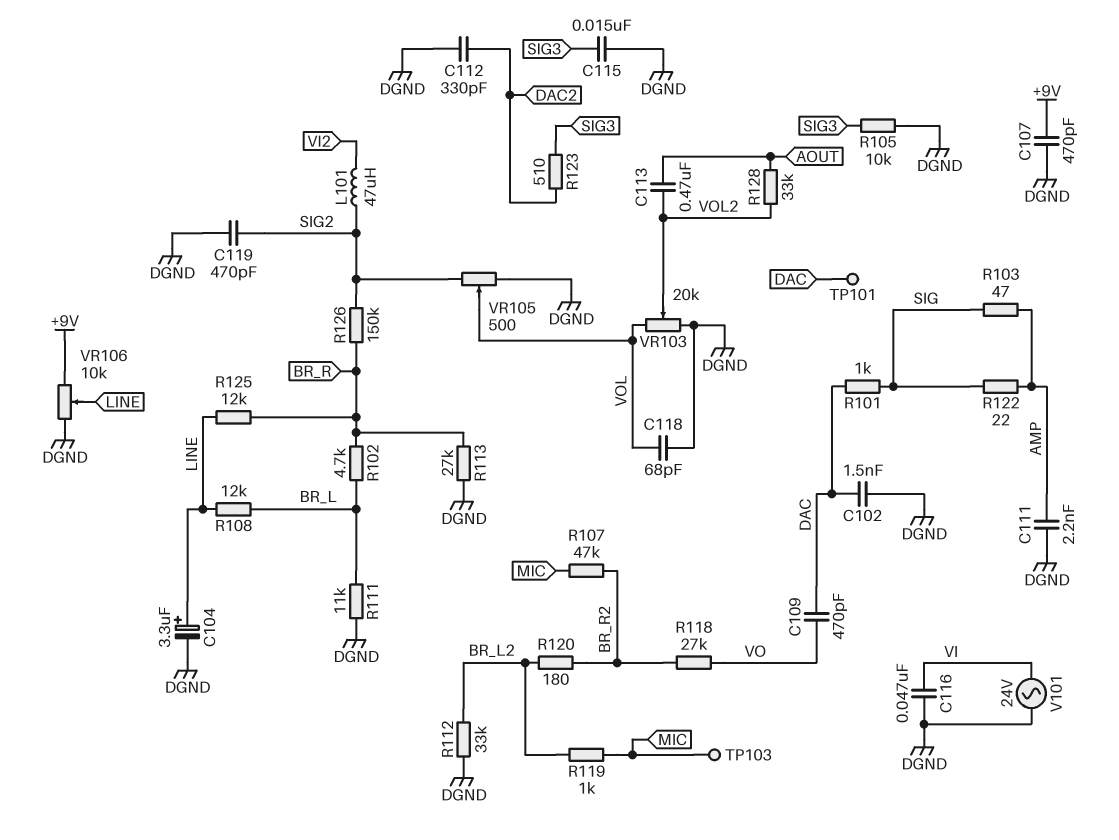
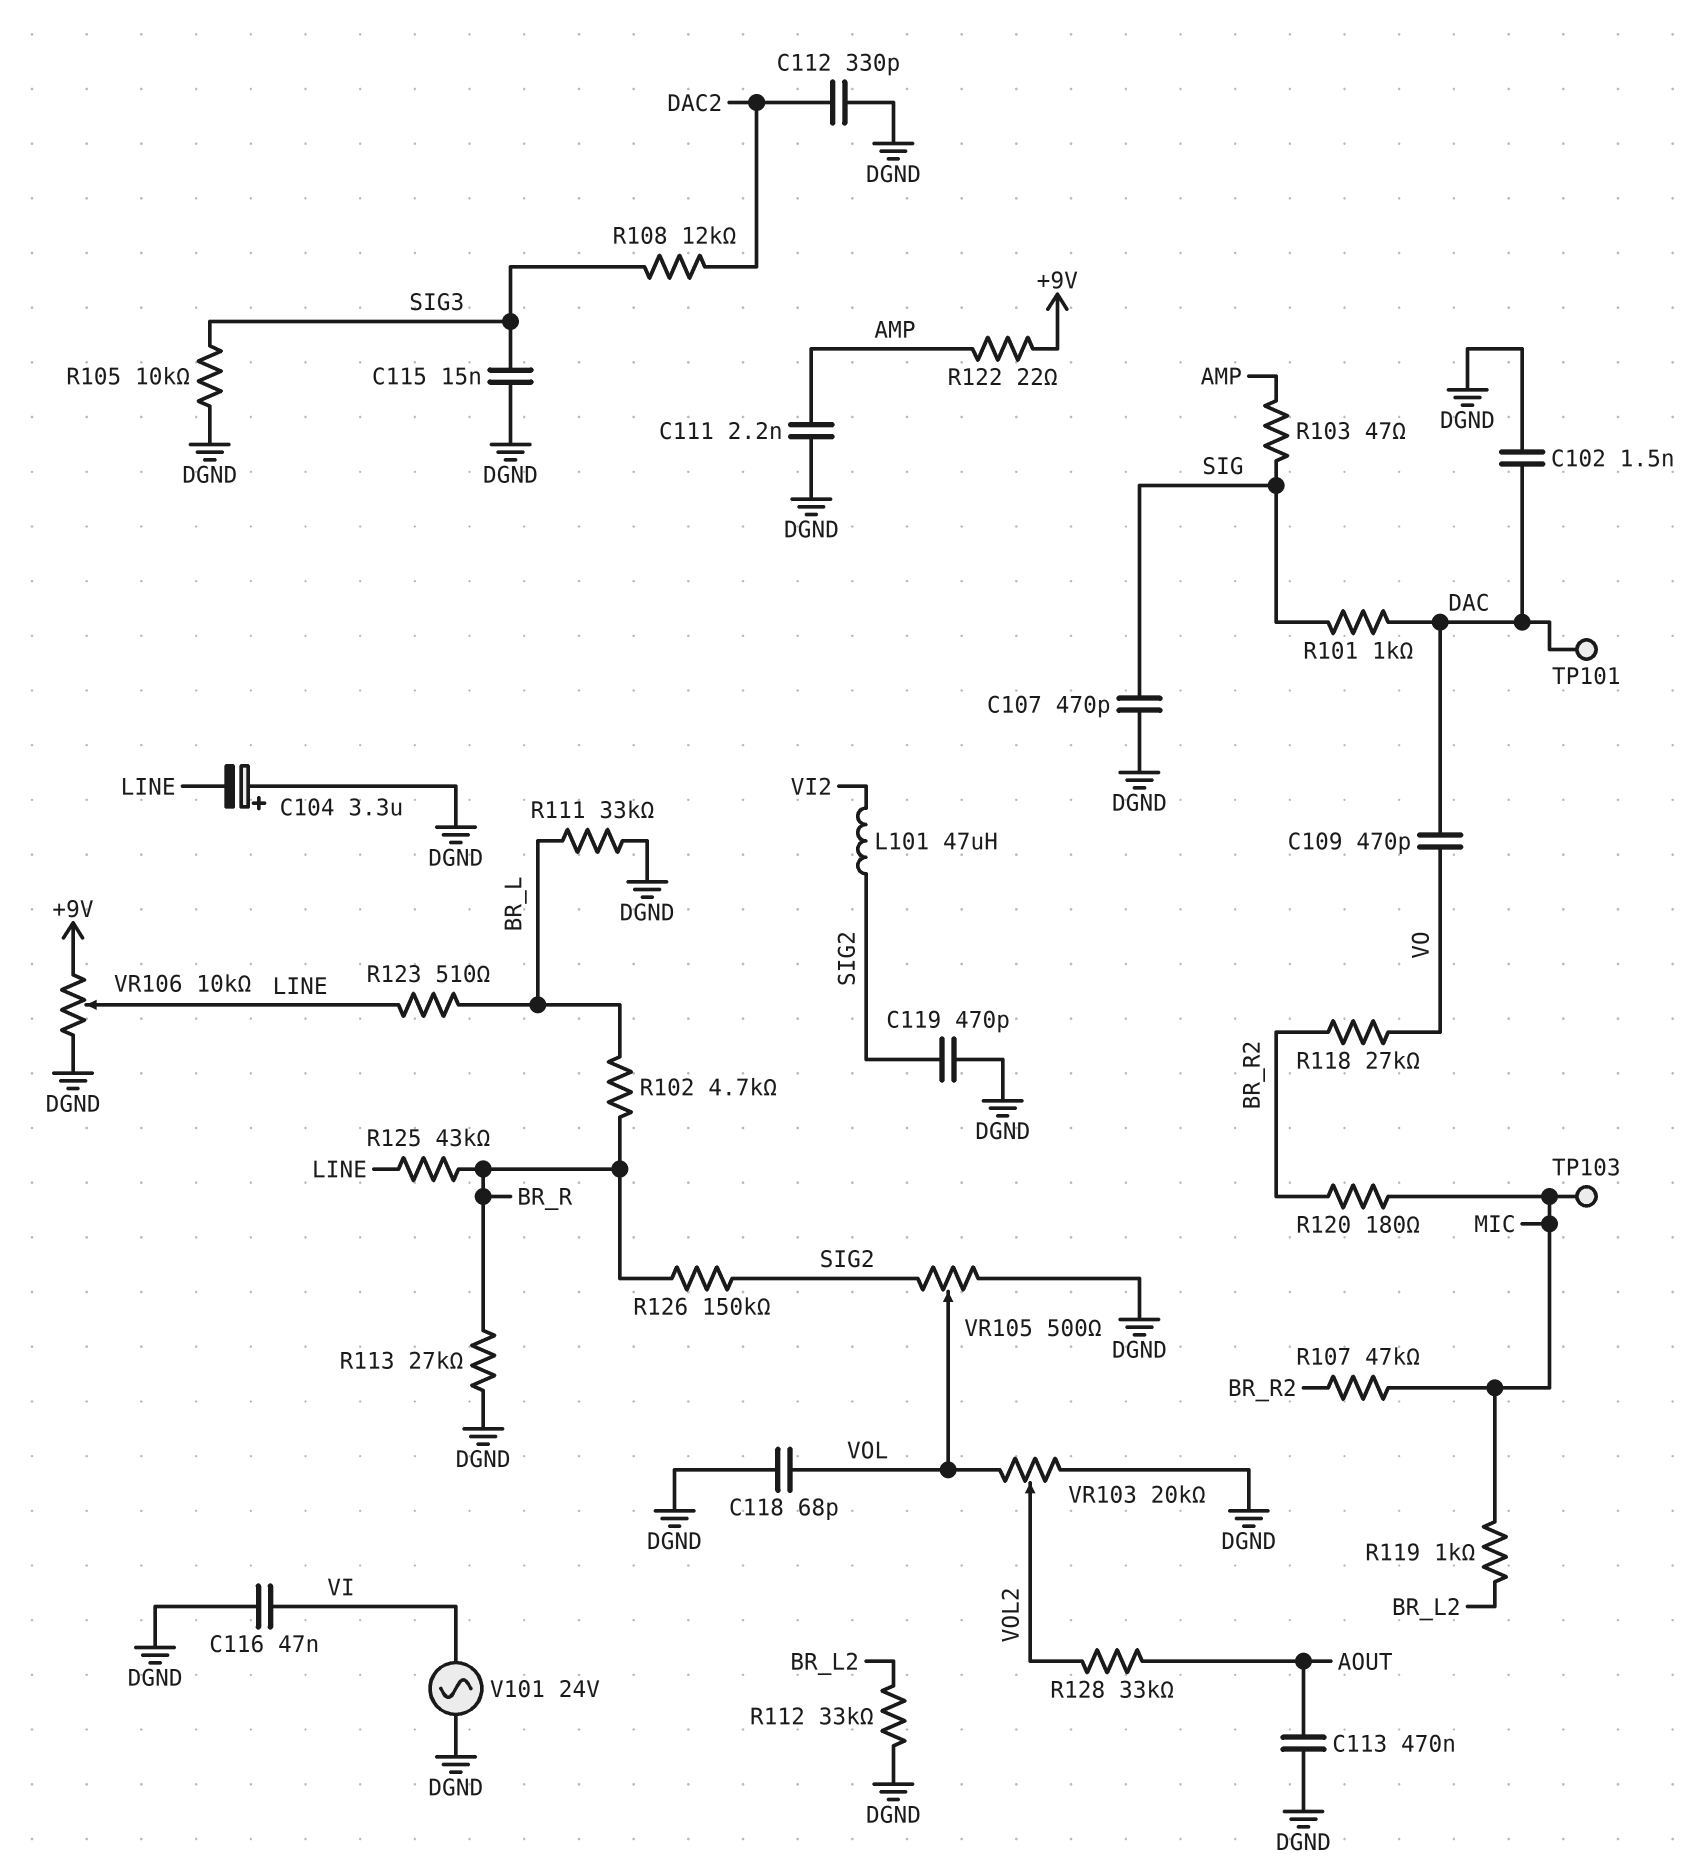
C104: 3.3uF (plus LINE, minus DGND) -> 3.3uF (plus DGND, minus LINE)
C107: 470pF (+9V, DGND) -> 470pF (DGND, SIG)
C113: 470nF (AOUT, VOL2) -> 470nF (AOUT, DGND)
R108: 12k (BR_L, LINE) -> 12k (DAC2, SIG3)
R111: 11k (BR_L, DGND) -> 33k (BR_L, DGND)
R120: 180 (BR_L2, BR_R2) -> 180 (BR_R2, MIC)
R122: 22 (AMP, SIG) -> 22 (+9V, AMP)
R123: 510 (DAC2, SIG3) -> 510 (BR_L, LINE)
R125: 12k (BR_R, LINE) -> 43k (BR_R, LINE)

